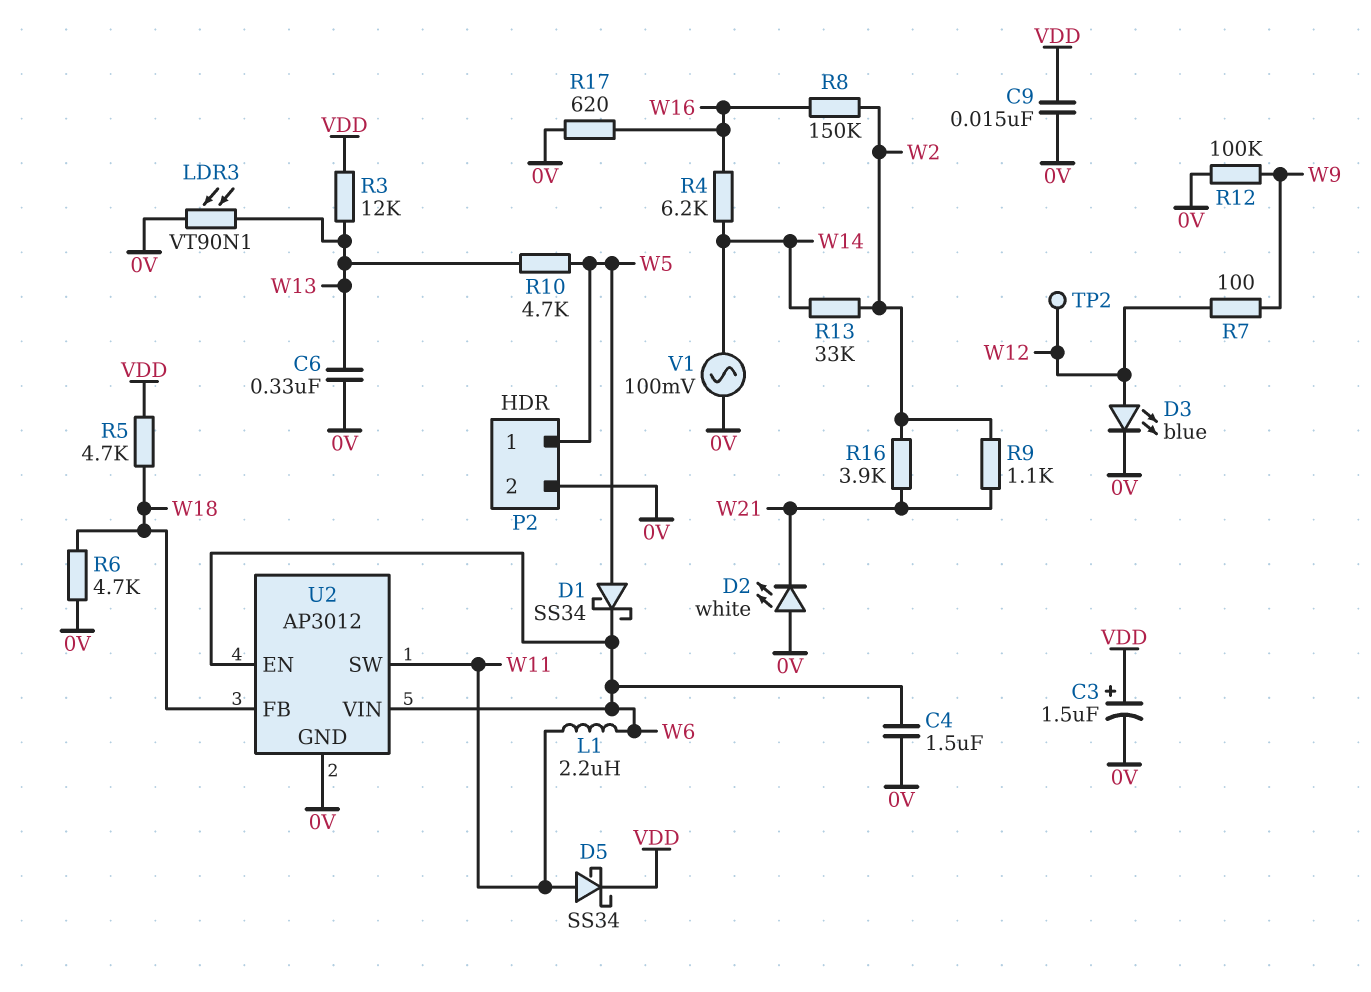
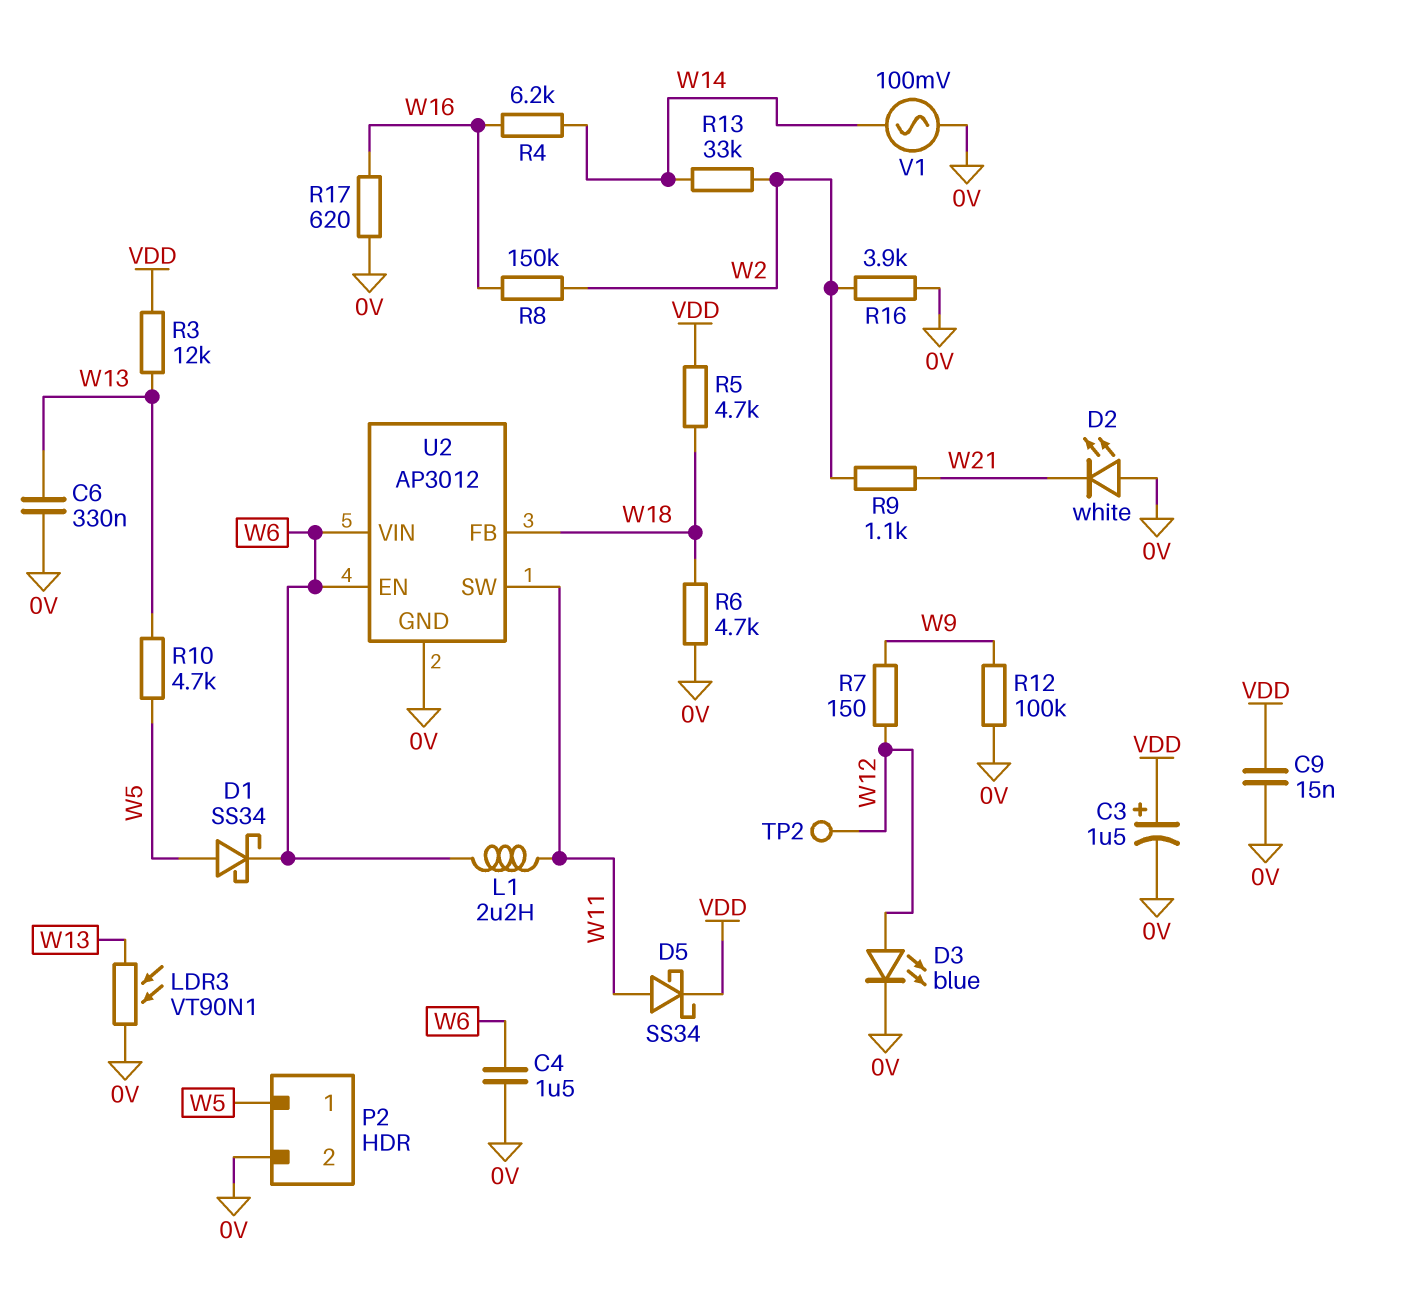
R7: 100 (W9, W12) -> 150 (W9, W12)
R16: 3.9k (W2, W21) -> 3.9k (0V, W2)

